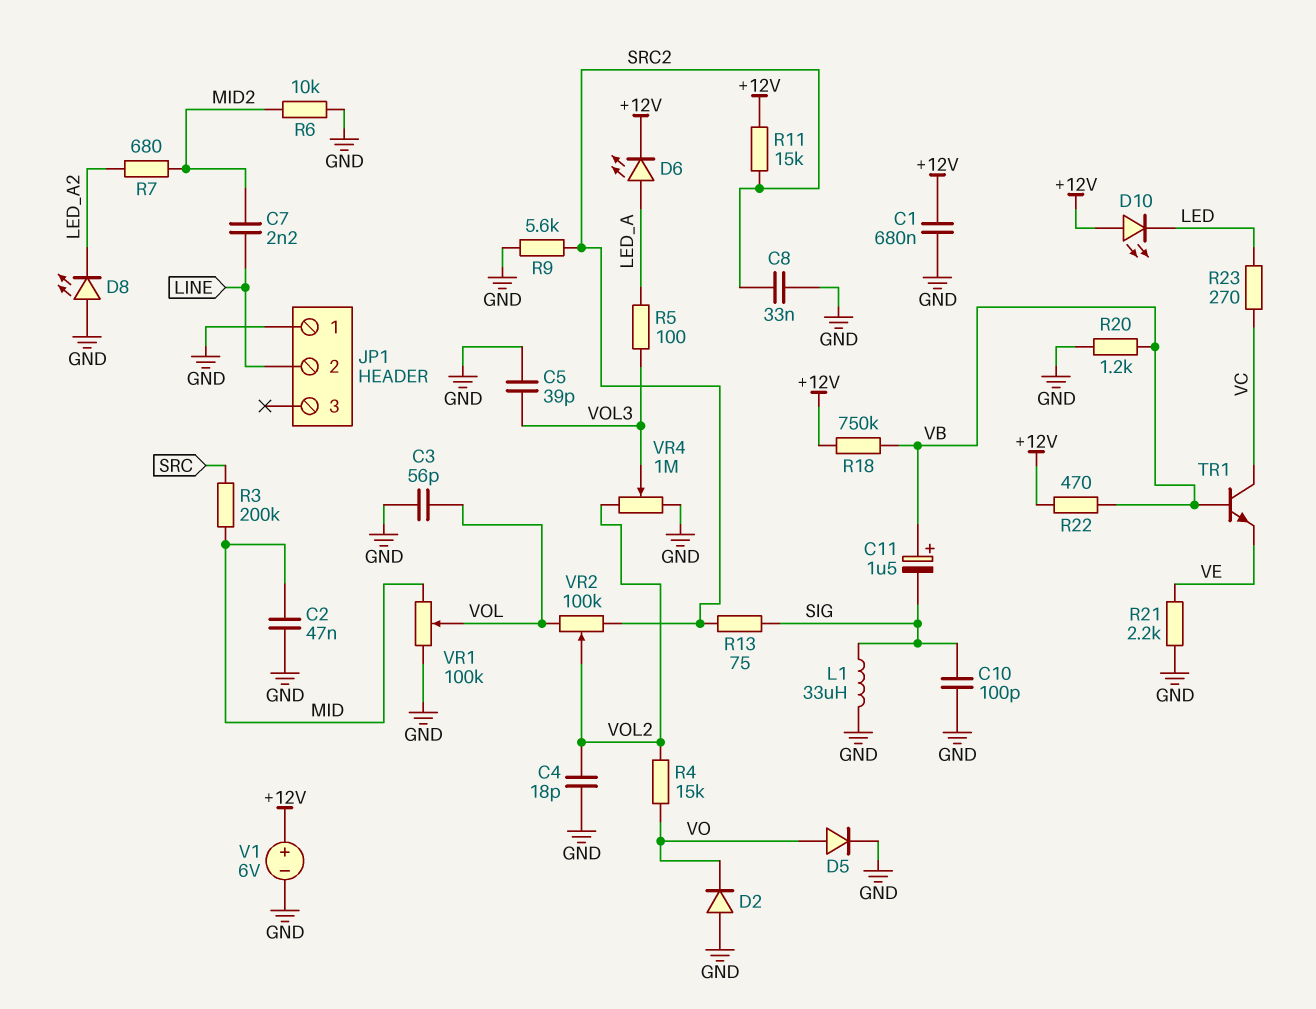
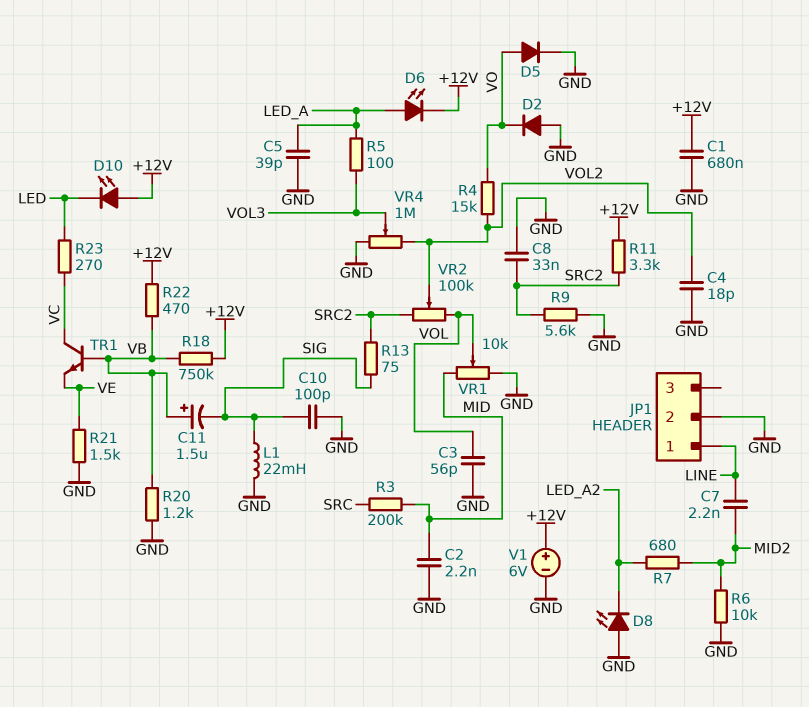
C2: 47nF (GND, MID) -> 2.2nF (GND, MID)
C5: 39pF (GND, VOL3) -> 39pF (GND, LED_A)
JP1 pin 1: GND -> LINE
JP1 pin 2: LINE -> GND
L1: 33uH (GND, SIG) -> 22mH (GND, SIG)
R11: 15k (+12V, SRC2) -> 3.3k (+12V, SRC2)
R21: 2.2k (GND, VE) -> 1.5k (GND, VE)
VR1: 100k (GND, MID, wiper VOL) -> 10k (GND, MID, wiper VOL)

